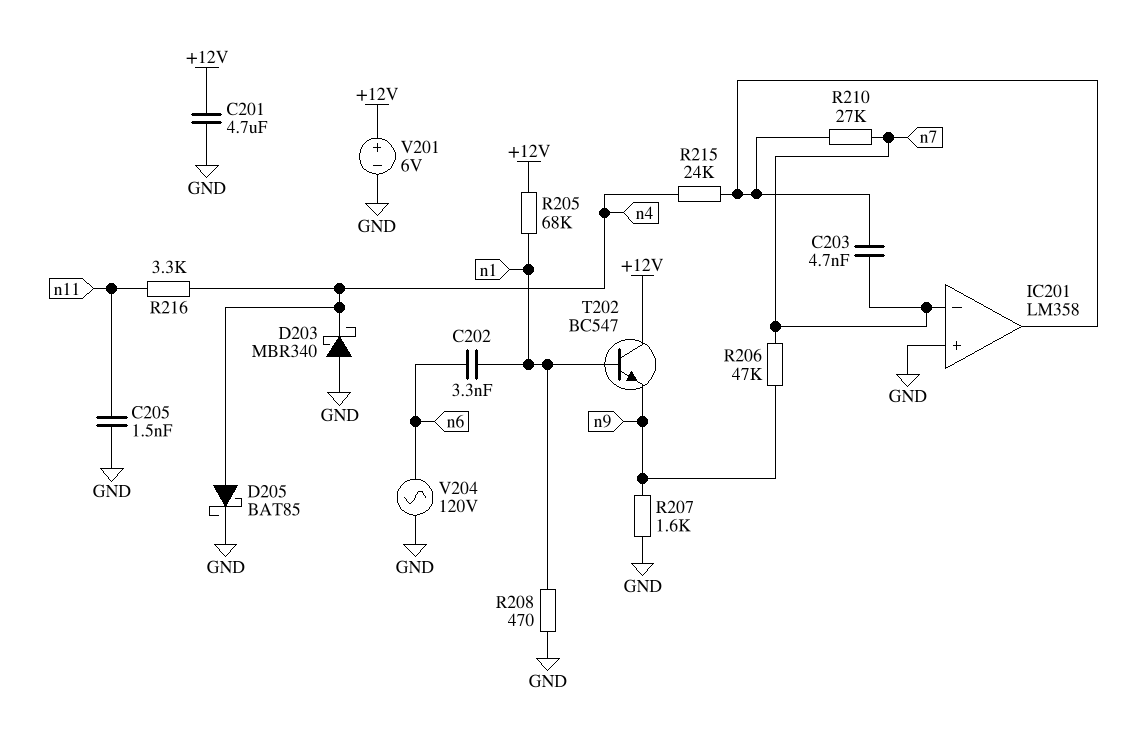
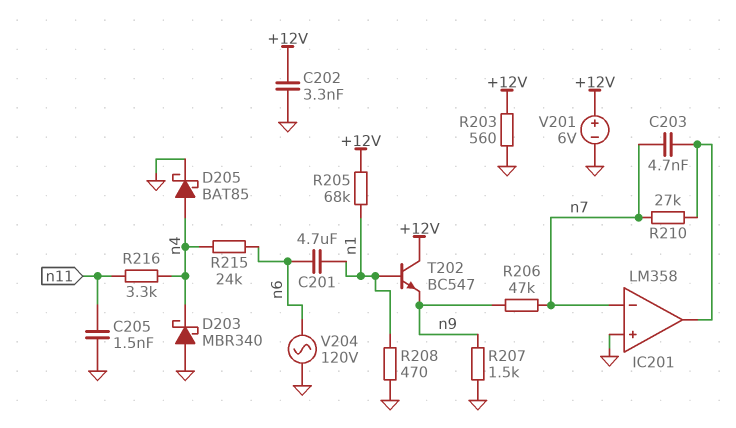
C201: 4.7uF (+12V, GND) -> 4.7uF (n1, n6)
C202: 3.3nF (n1, n6) -> 3.3nF (+12V, GND)
R203: none -> 560 (+12V, GND)
R207: 1.6k (GND, n9) -> 1.5k (GND, n9)
R215: 24k (IC201/out, n4) -> 24k (n4, n6)

